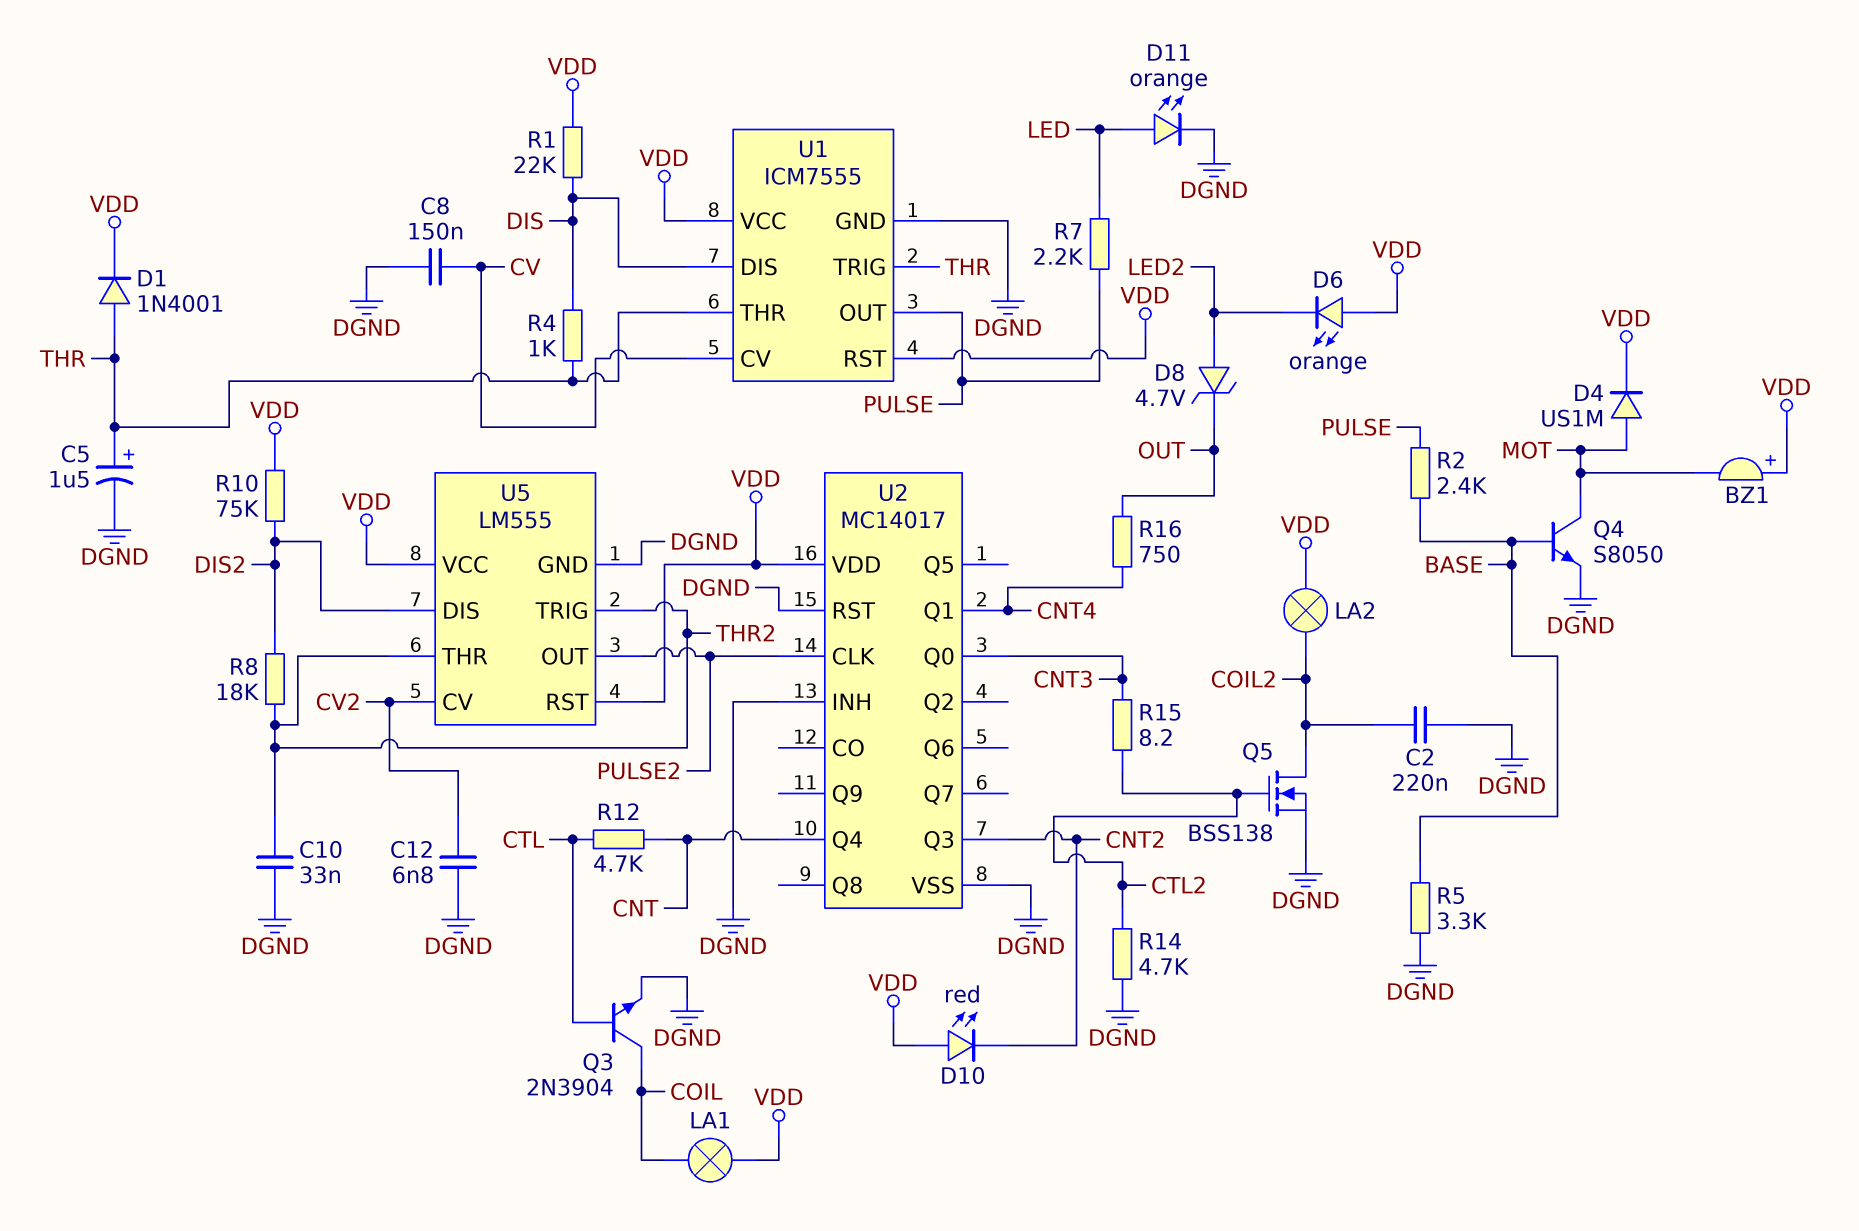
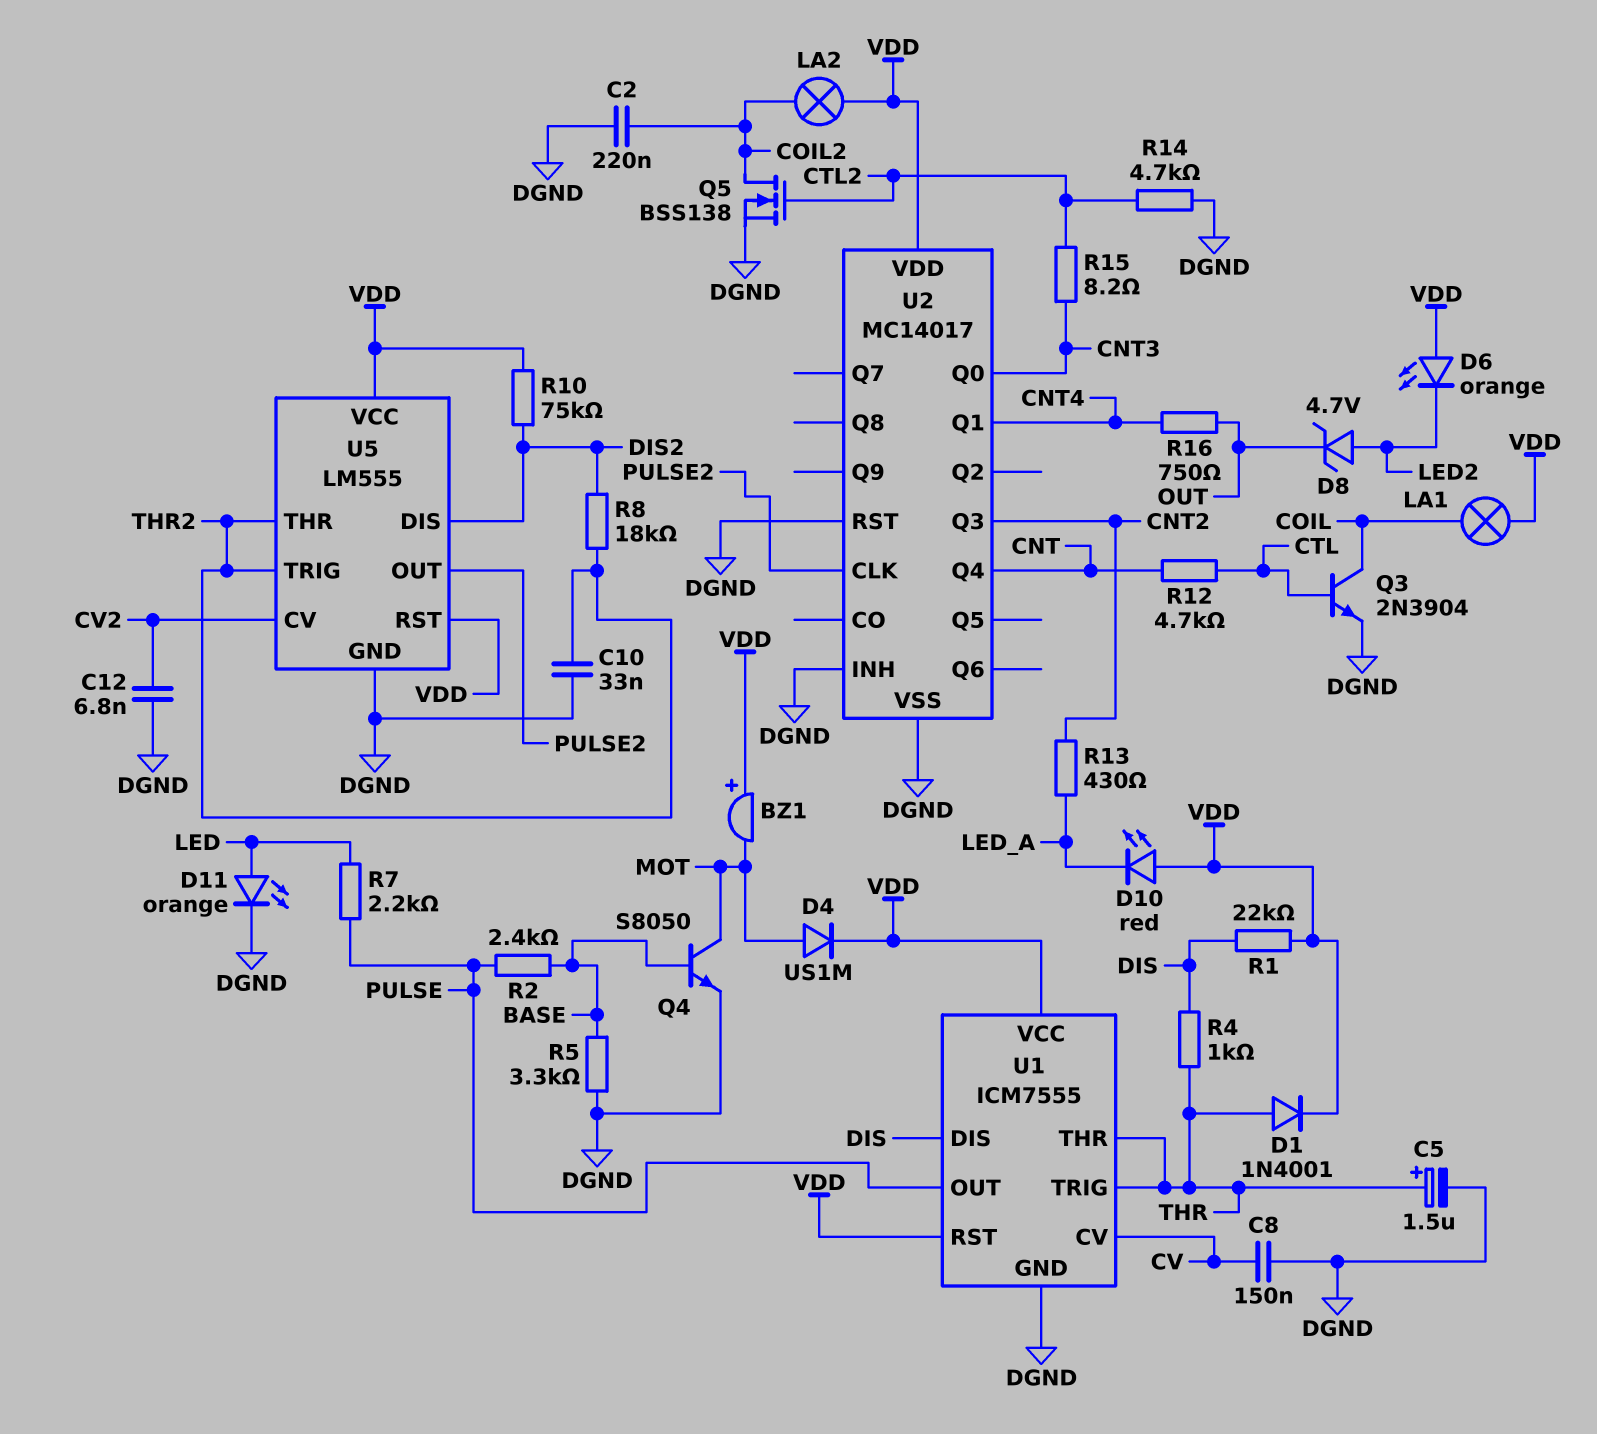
D10: LED red (A VDD, K CNT2) -> LED red (A VDD, K LED_A)
R13: none -> 430 (CNT2, LED_A)

